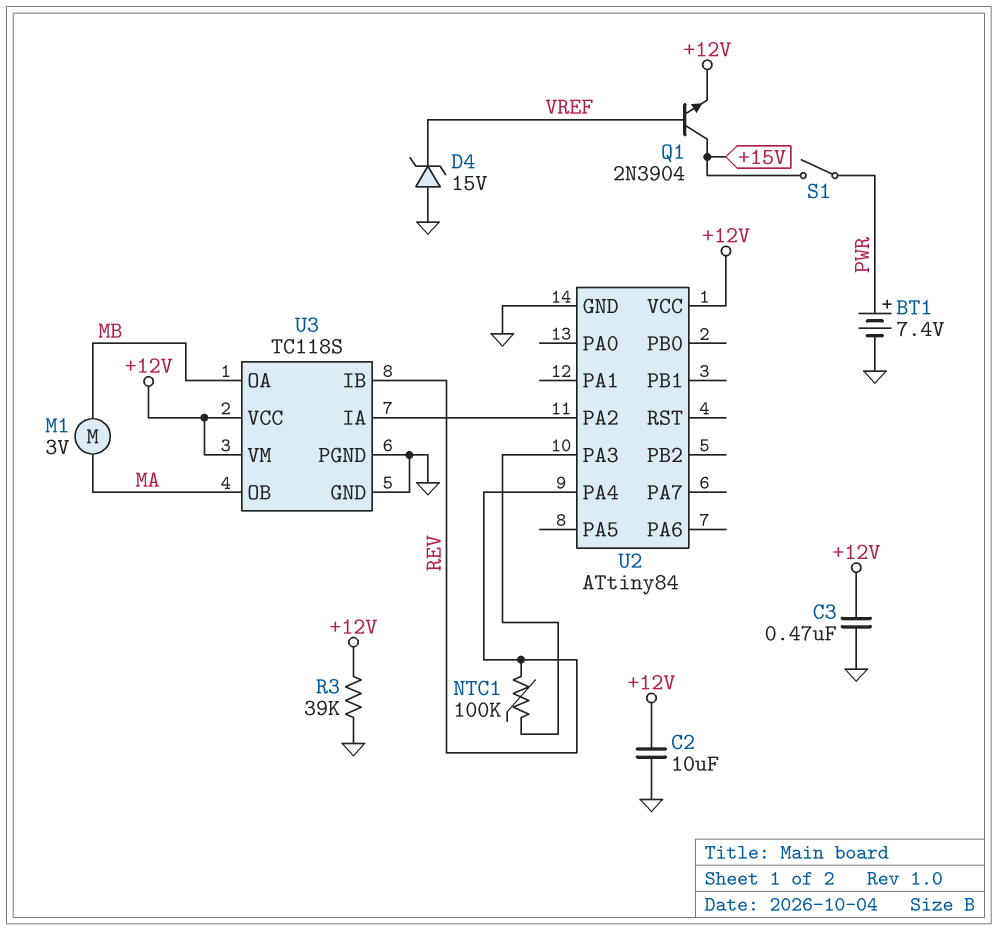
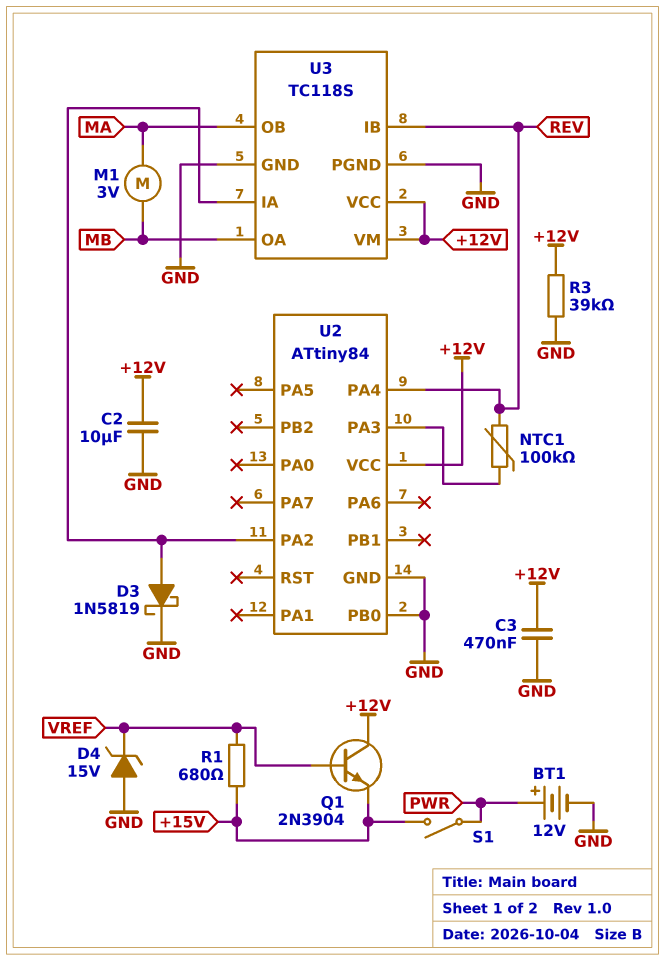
BT1: 7.4V (plus PWR, minus GND) -> 12V (plus PWR, minus GND)
D3: none -> schottky 1N5819 (A U2/PA2, K GND)
Q1: NPN 2N3904 (B VREF, C +15V, E +12V) -> NPN 2N3904 (B VREF, C +12V, E +15V)
R1: none -> 680 (+15V, VREF)
U2 pin PB0: none -> GND

